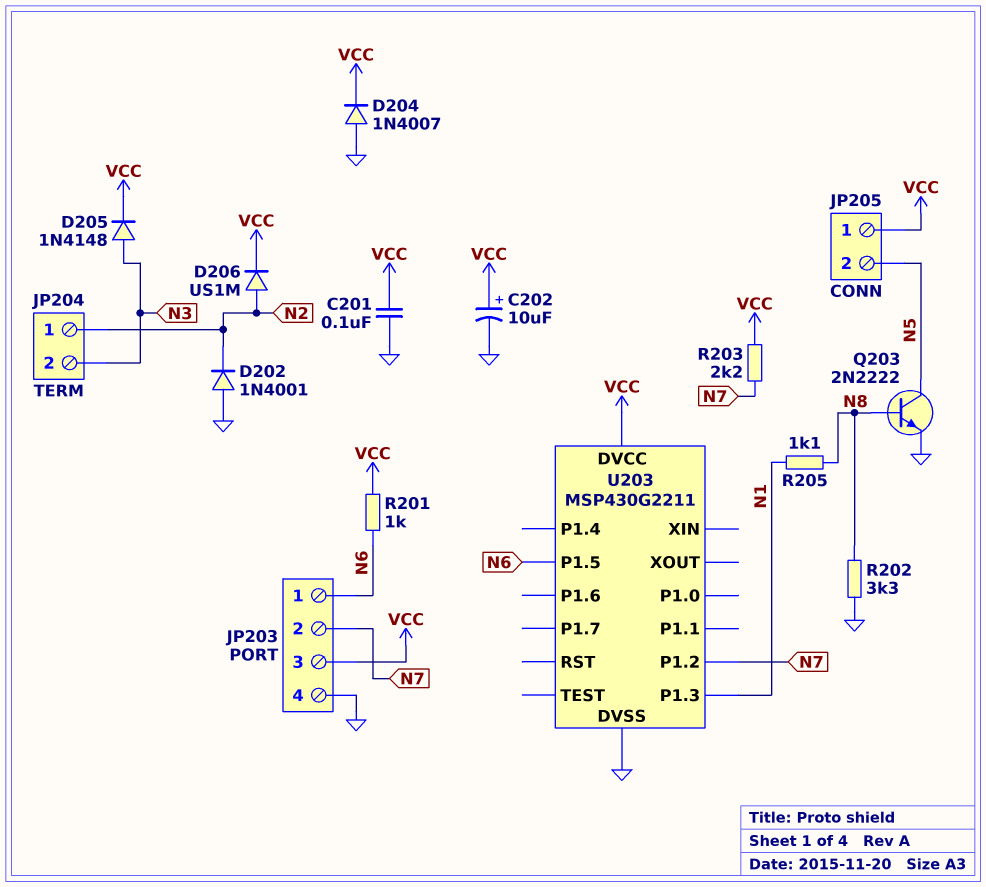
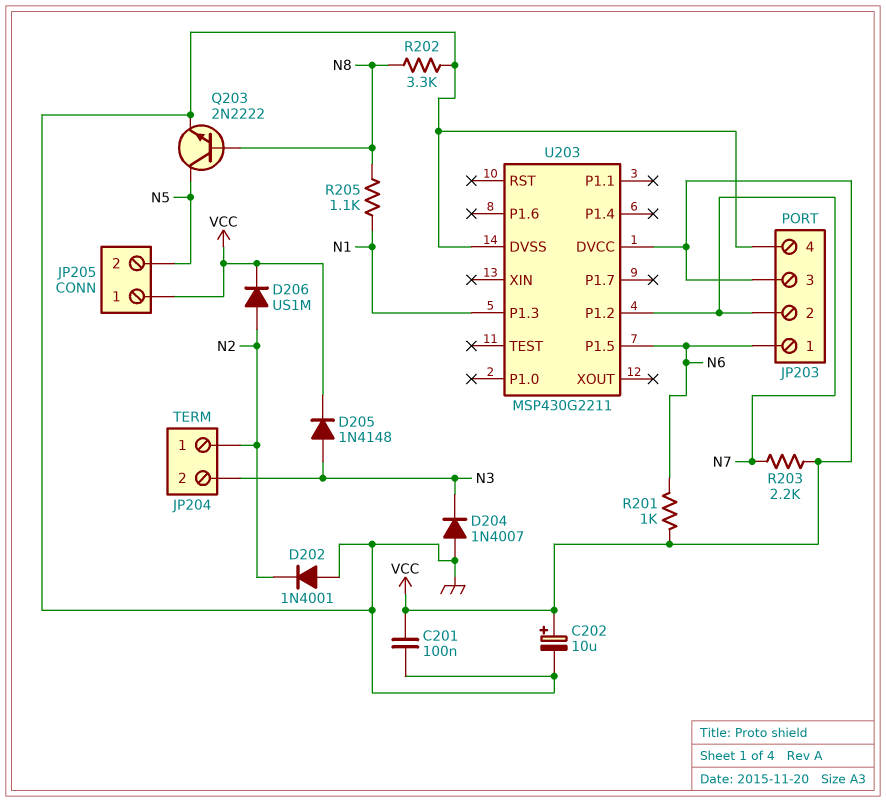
D204: diode 1N4007 (A GND, K VCC) -> diode 1N4007 (A GND, K N3)

